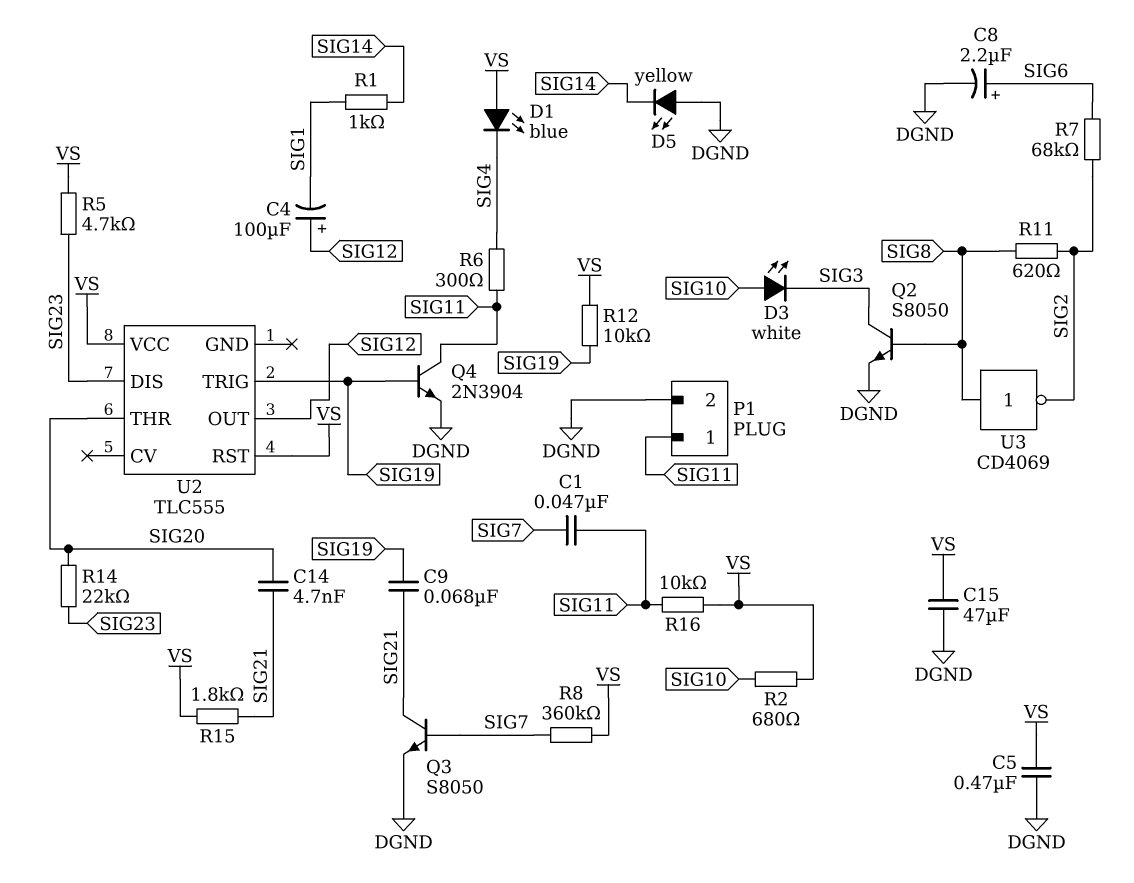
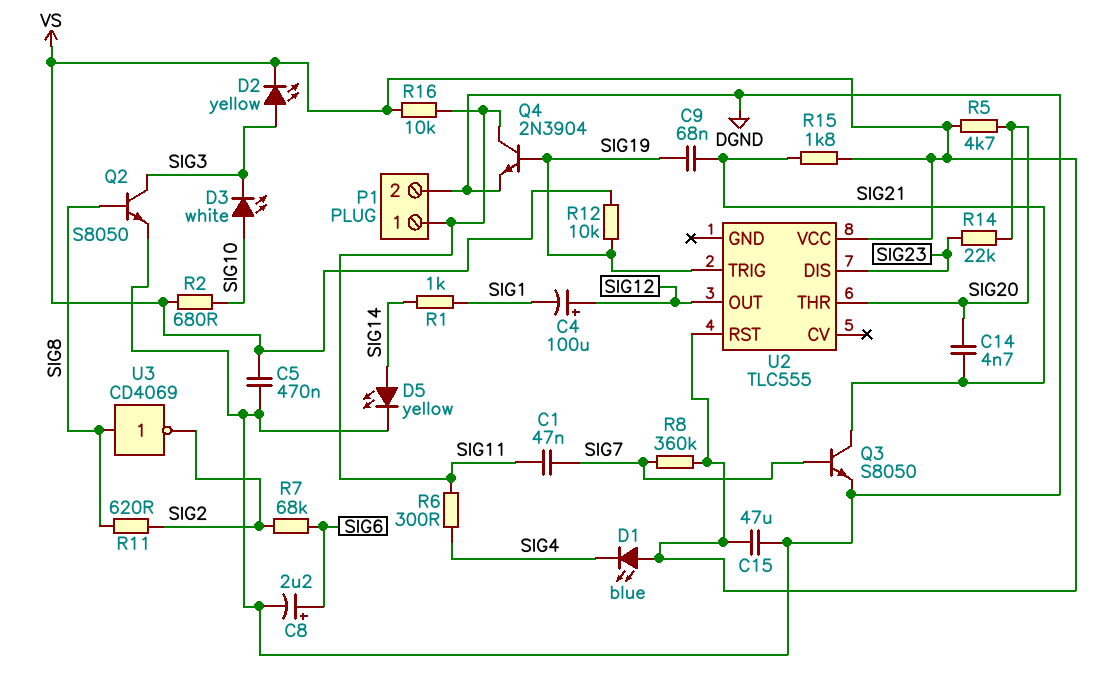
D2: none -> LED yellow (A SIG3, K VS)
D5: LED yellow (A DGND, K SIG14) -> LED yellow (A SIG14, K DGND)
R5: 4.7k (SIG23, VS) -> 4.7k (SIG20, VS)

